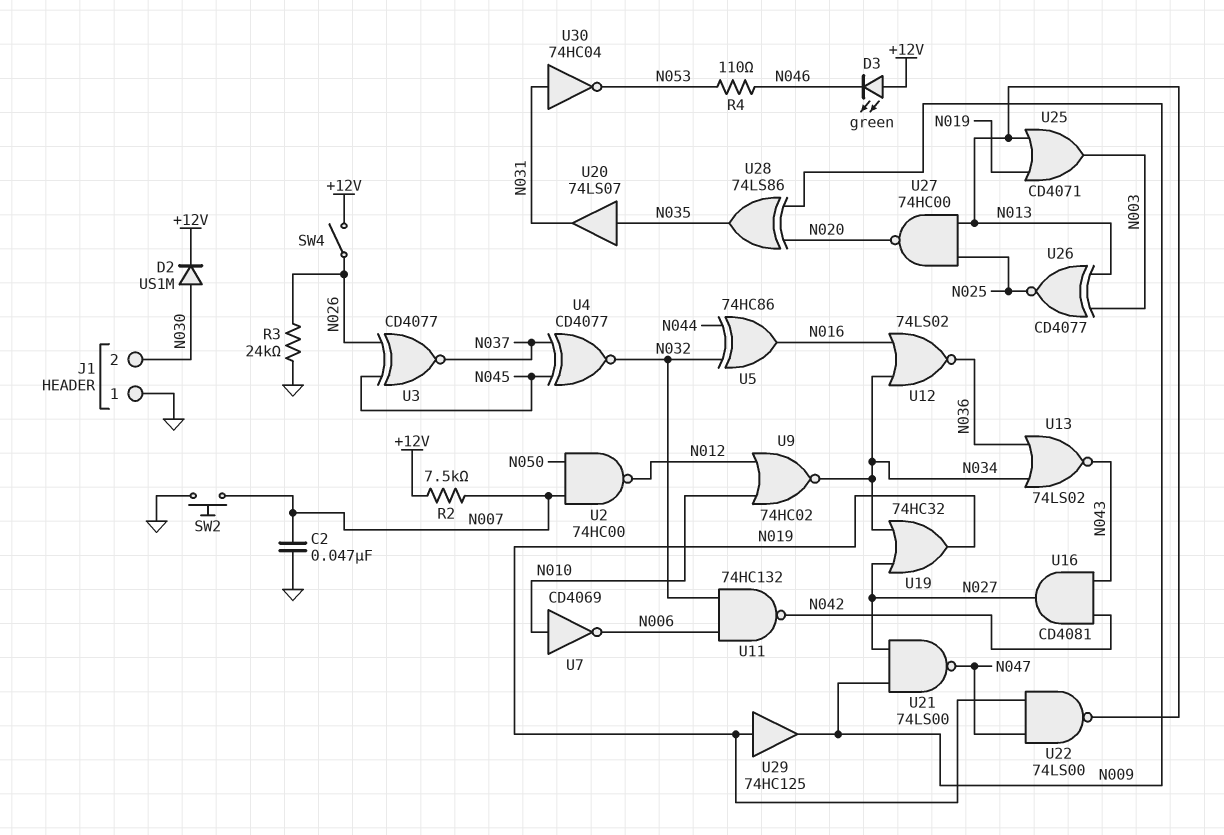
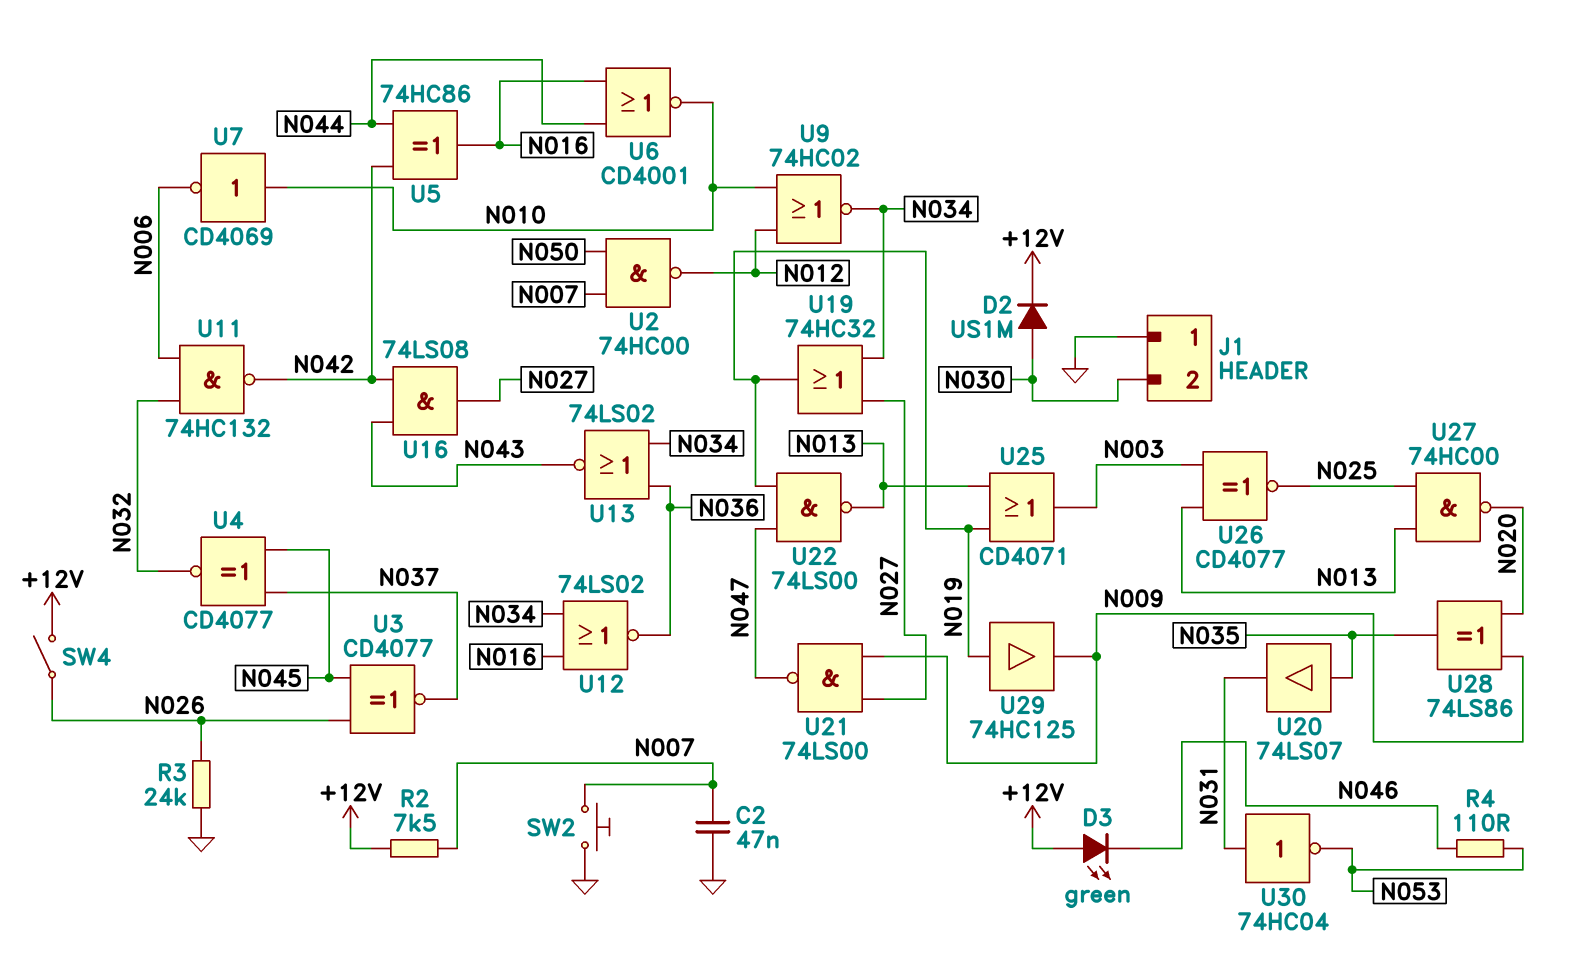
U5: XOR 74HC86 (in N032, in N044, out N016) -> XOR 74HC86 (in N042, in N044, out N016)
U6: none -> NOR CD4001 (in N016, in N044, out N010)
U16: AND CD4081 (in N042, in N043, out N027) -> AND 74LS08 (in N042, in N043, out N027)

